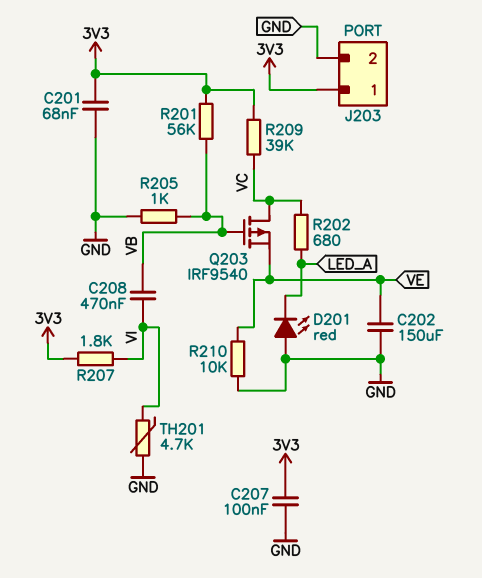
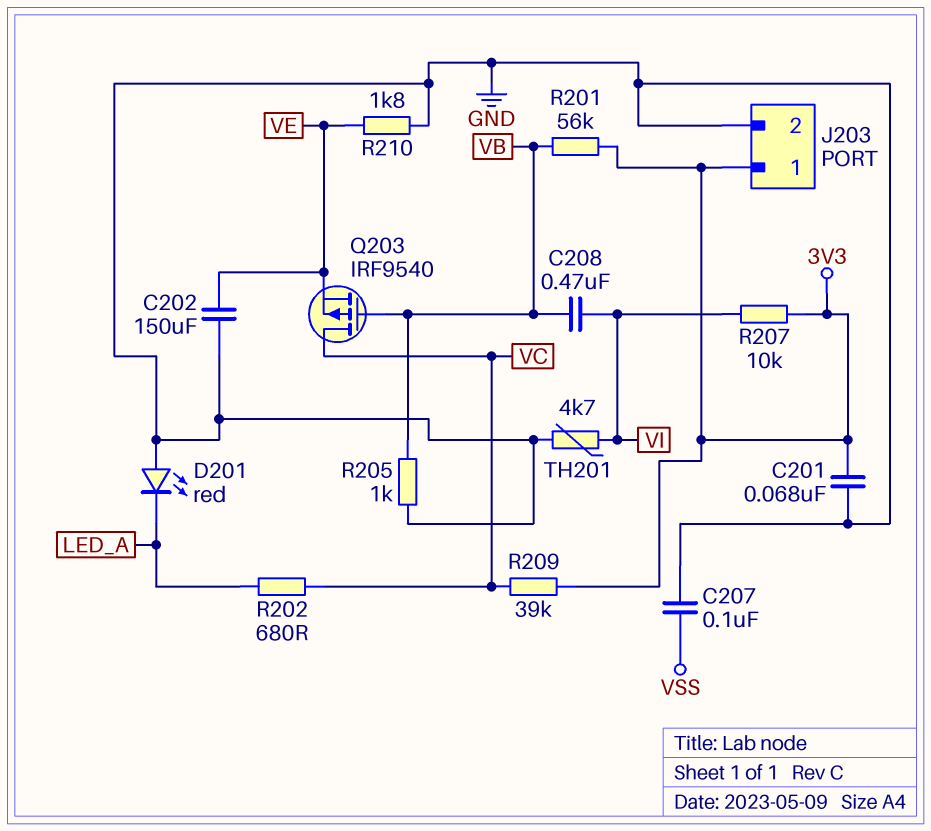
C207: 100nF (3V3, GND) -> 100nF (GND, VSS)
R207: 1.8k (3V3, VI) -> 10k (3V3, VI)
R210: 10k (GND, VE) -> 1.8k (GND, VE)

